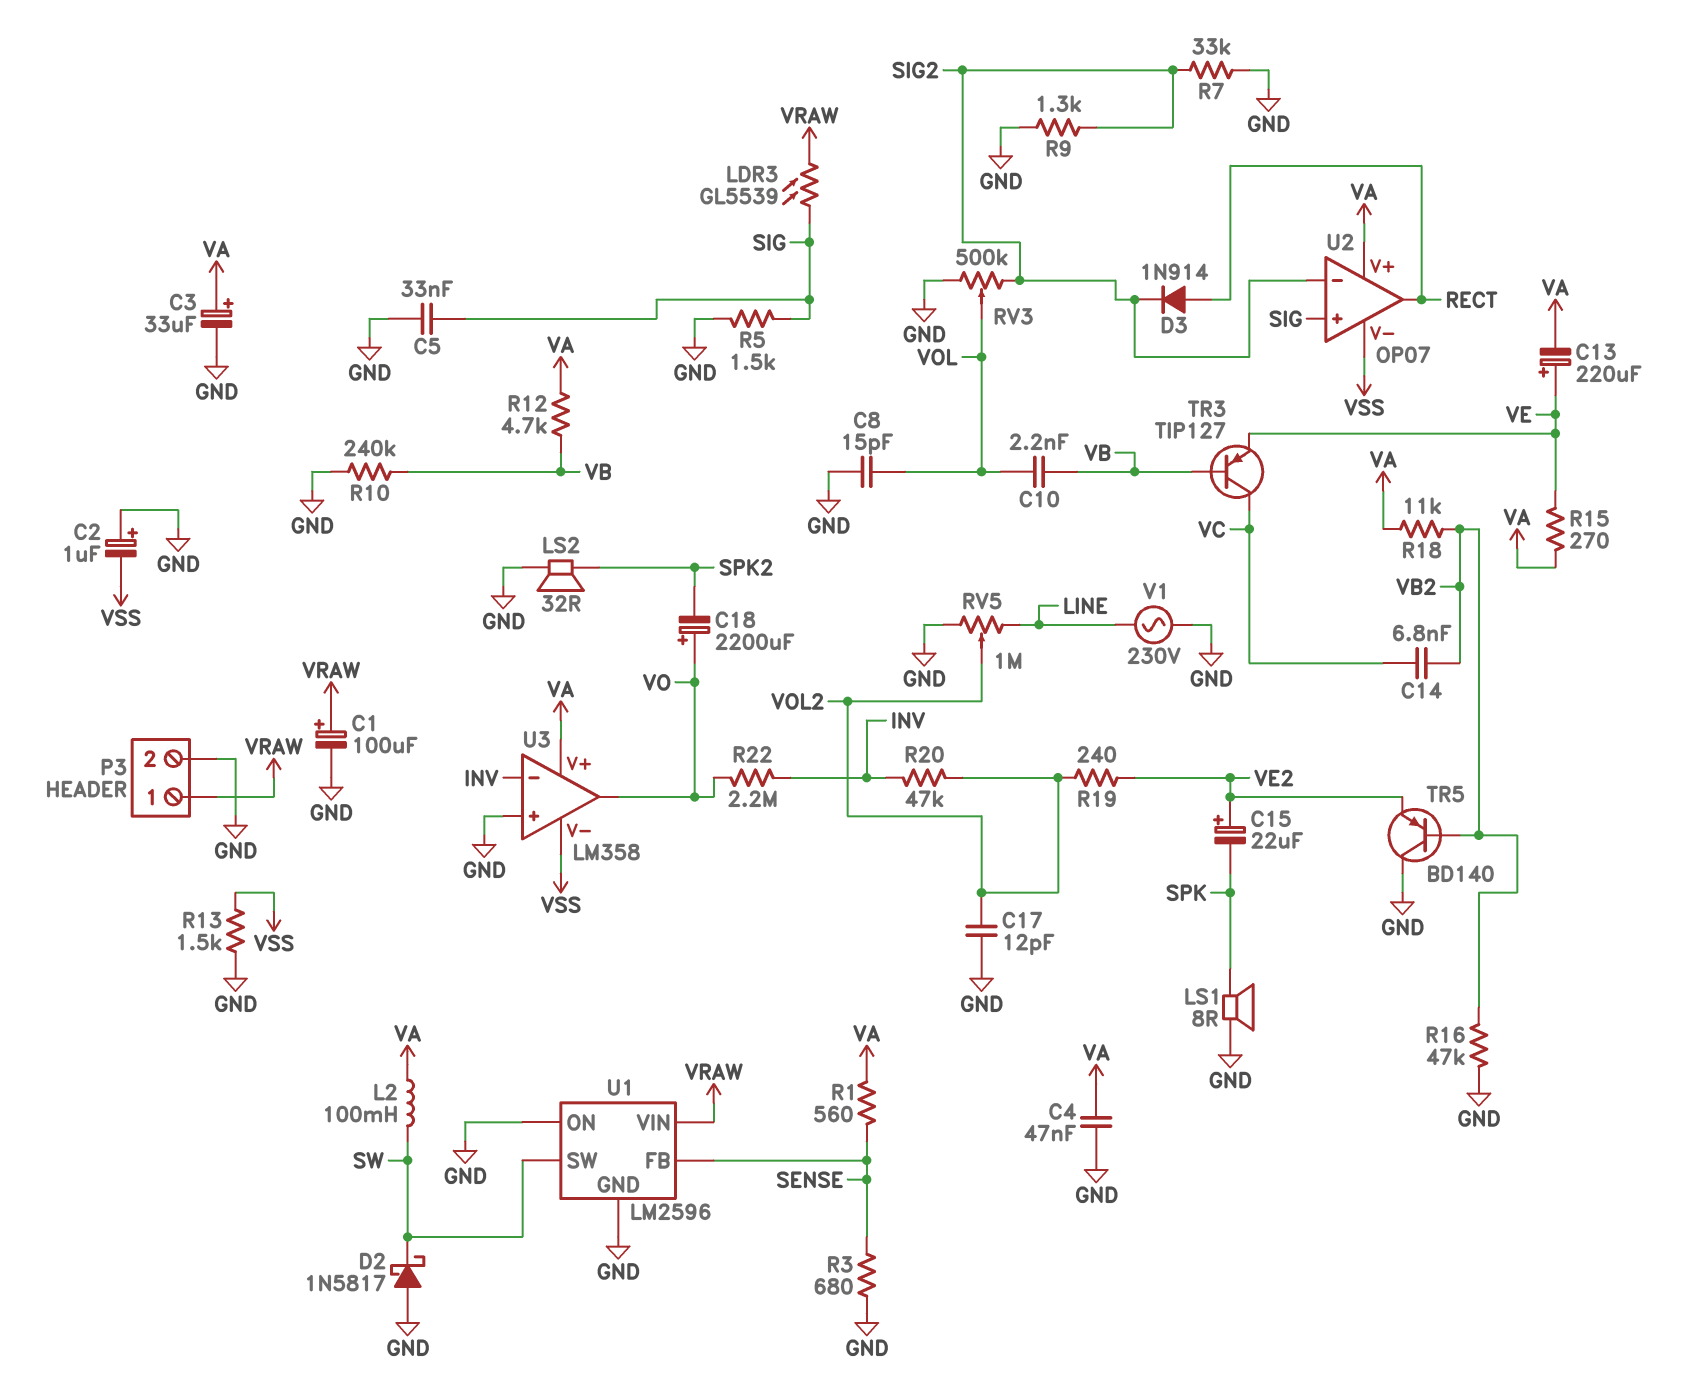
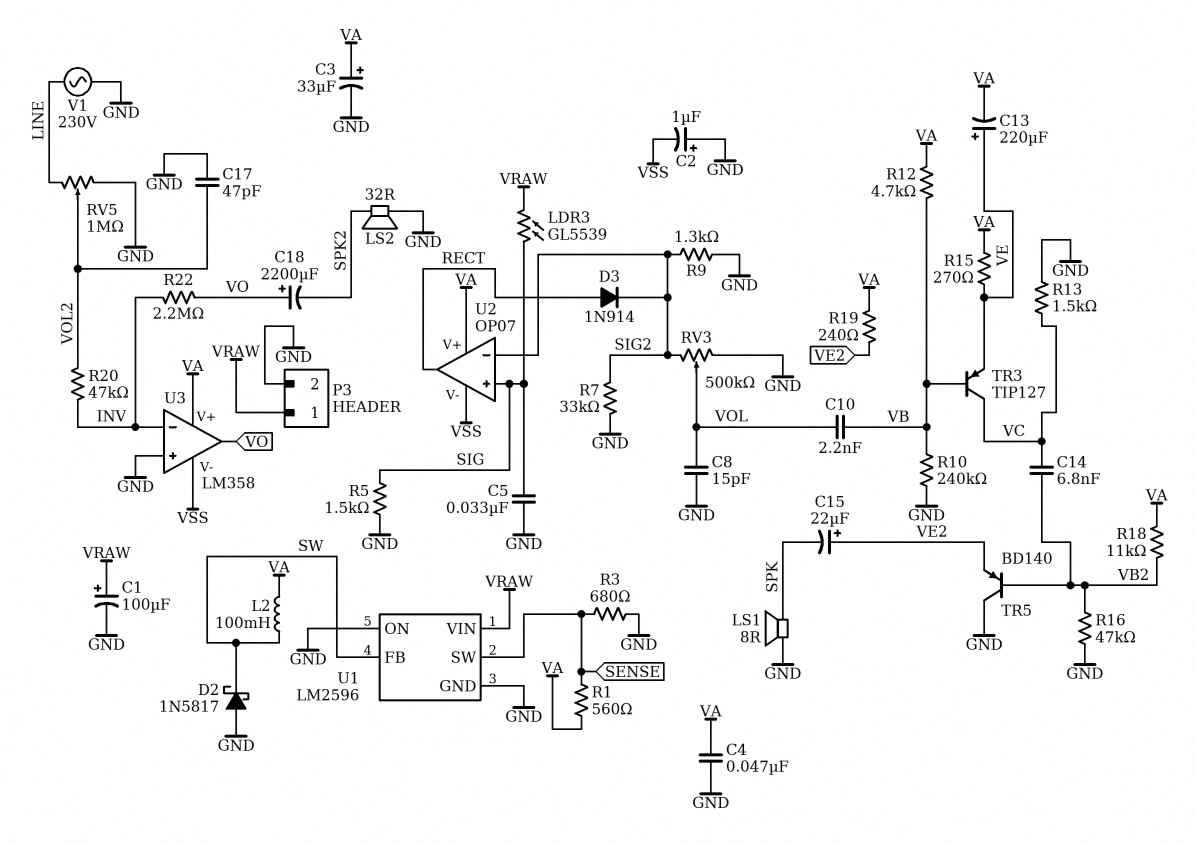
C17: 12pF (GND, VOL2) -> 47pF (GND, VOL2)
R13: 1.5k (GND, VSS) -> 1.5k (GND, VC)
R19: 240 (VE2, VOL2) -> 240 (VA, VE2)
U1 pin FB: SENSE -> SW
U1 pin SW: SW -> SENSE

